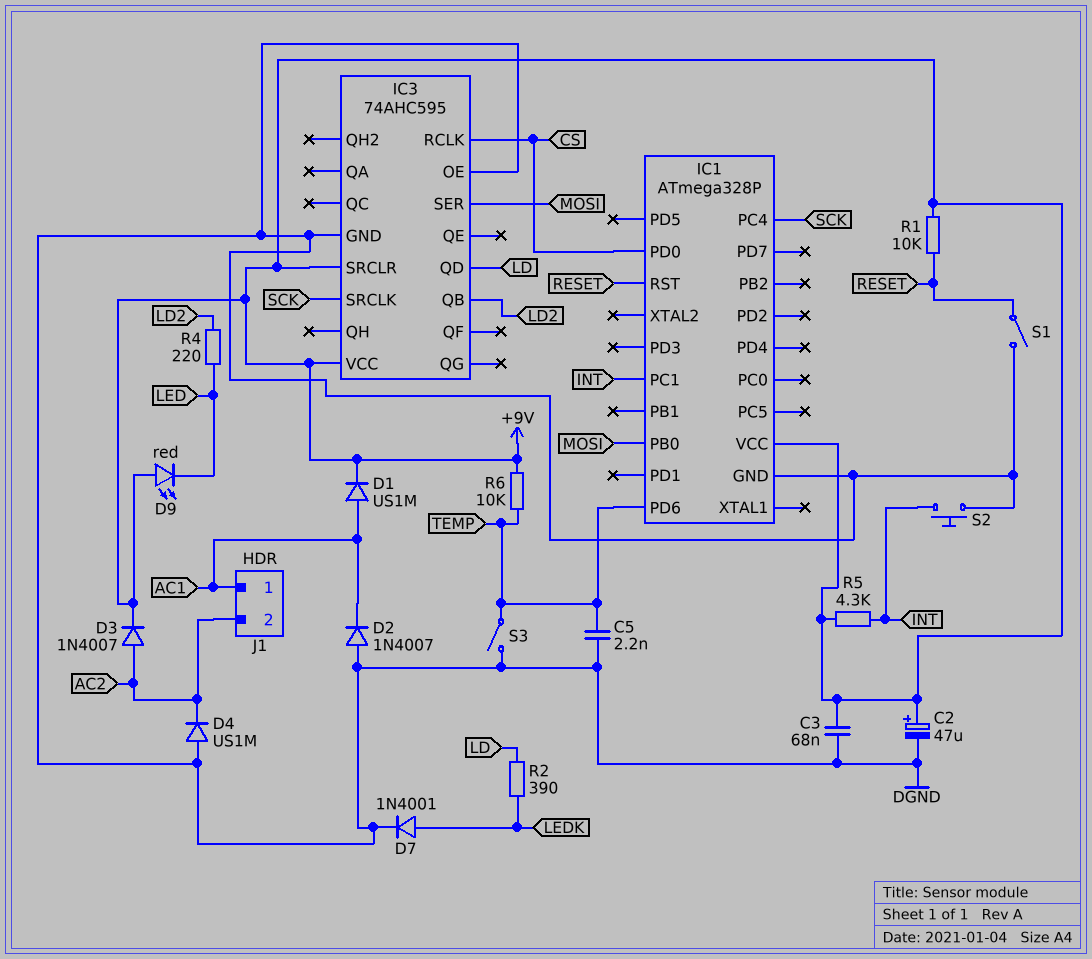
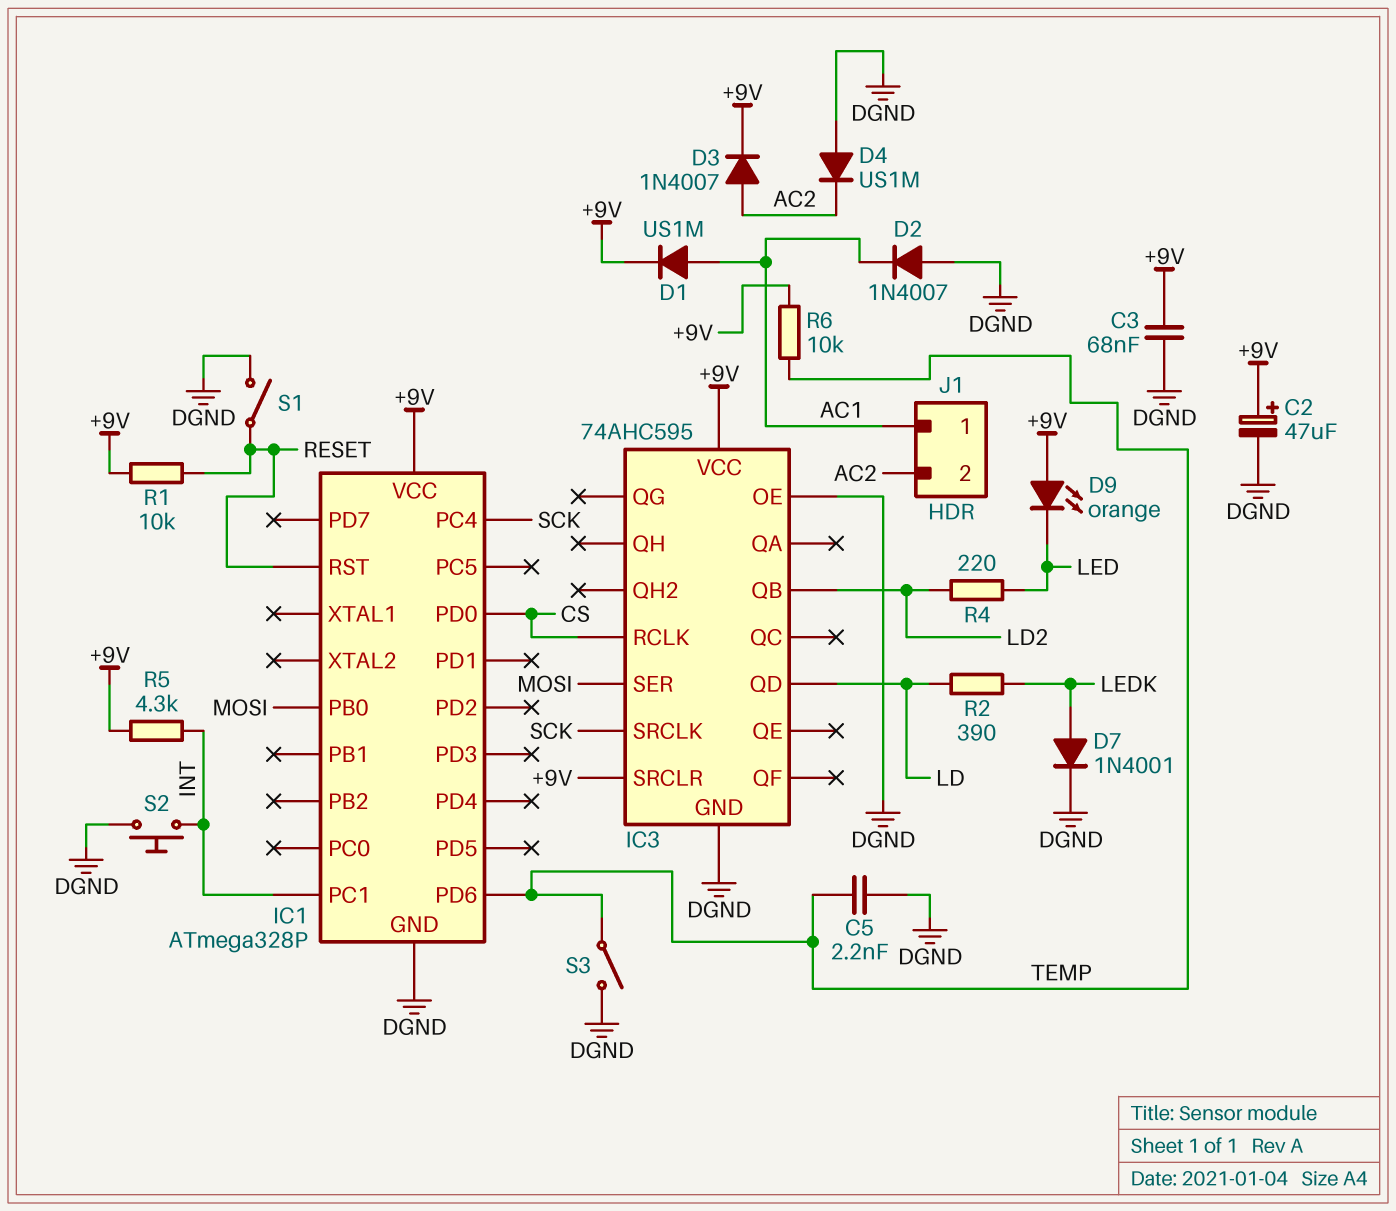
D9: LED red (A +9V, K LED) -> LED orange (A +9V, K LED)

